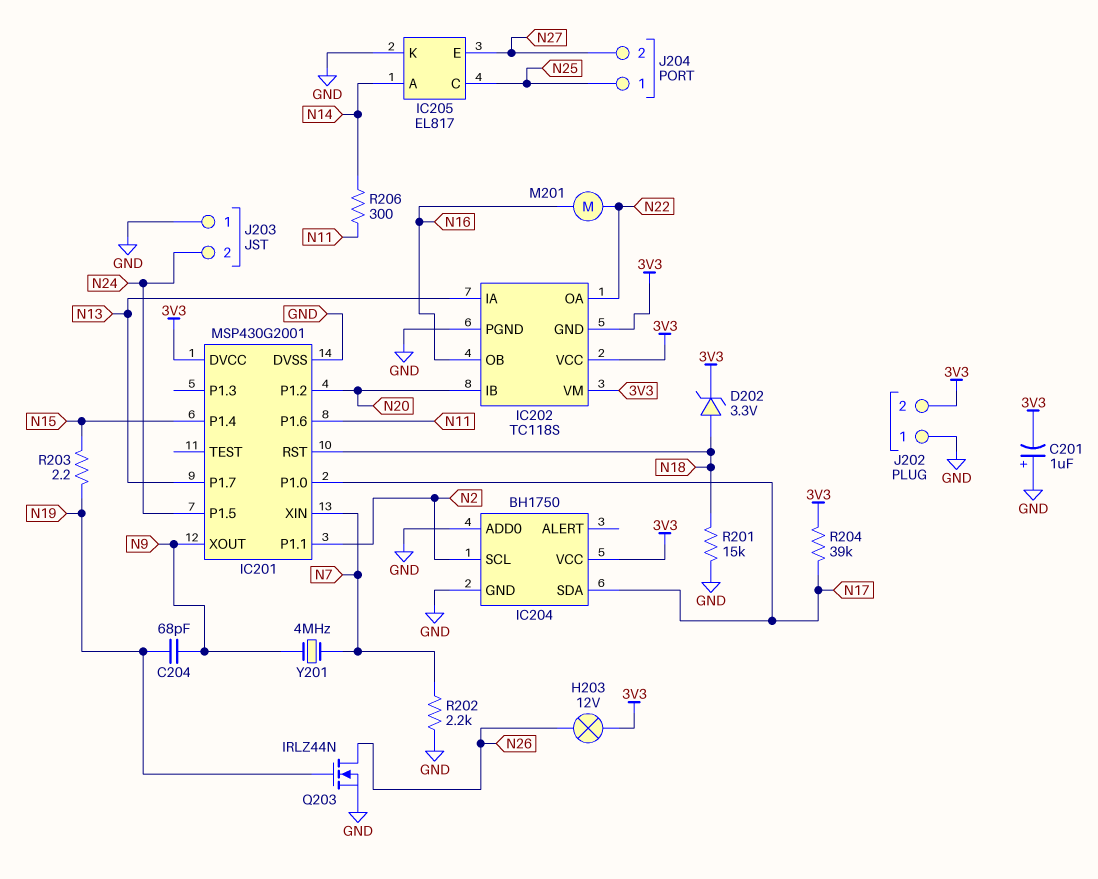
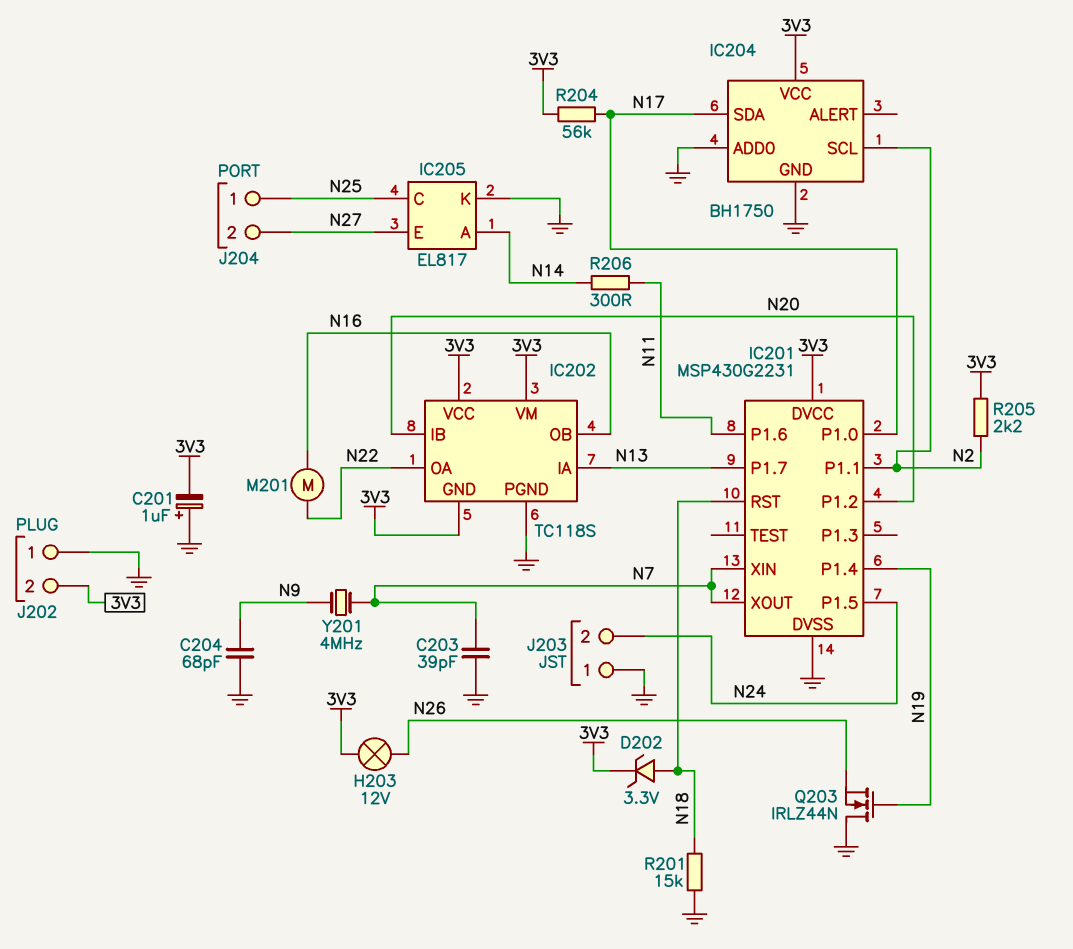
C203: none -> 39pF (GND, N7)
C204: 68pF (N9, N19) -> 68pF (GND, N9)
IC201: MSP430G2001 -> MSP430G2231
IC201 pin P1.4: N15 -> N19
IC201 pin XOUT: N9 -> N7
Q203: NMOS IRLZ44N (G N19, D N26, S GND) -> NMOS IRLZ44N (G N19, D GND, S N26)
R202: 2.2k (GND, N7) -> none
R203: 2.2 (N15, N19) -> none
R204: 39k (3V3, N17) -> 56k (3V3, N17)
R205: none -> 2.2k (3V3, N2)

